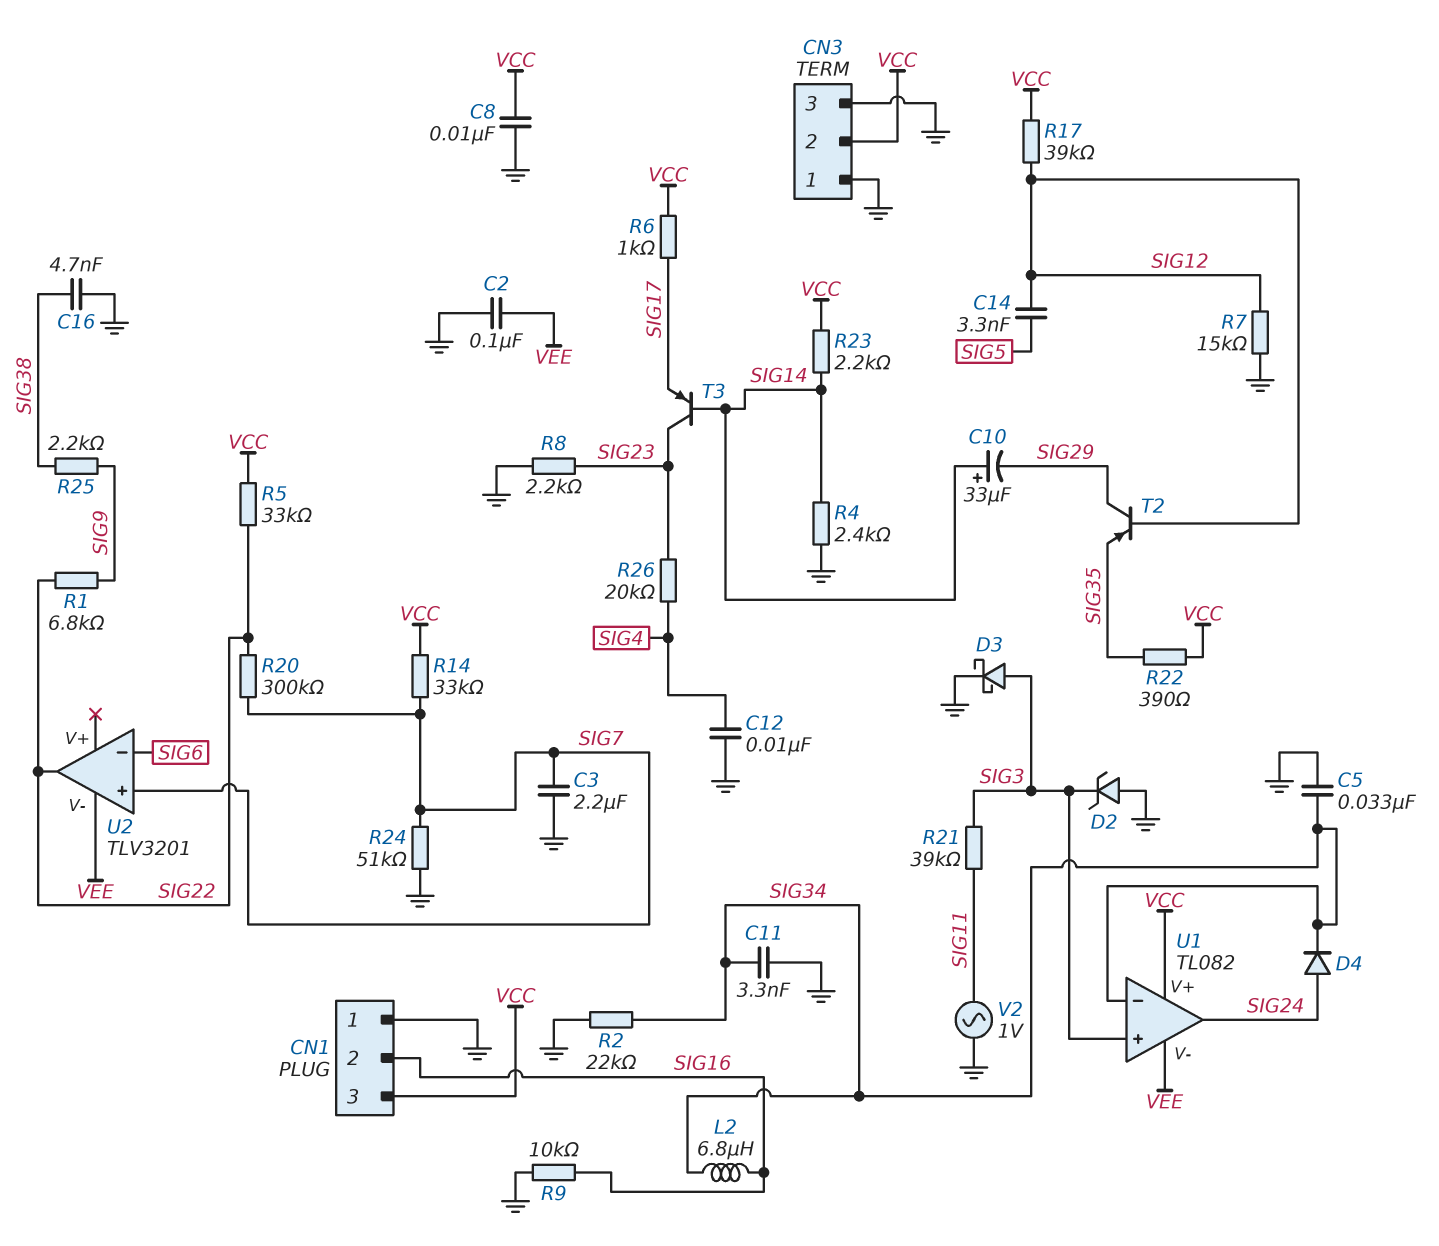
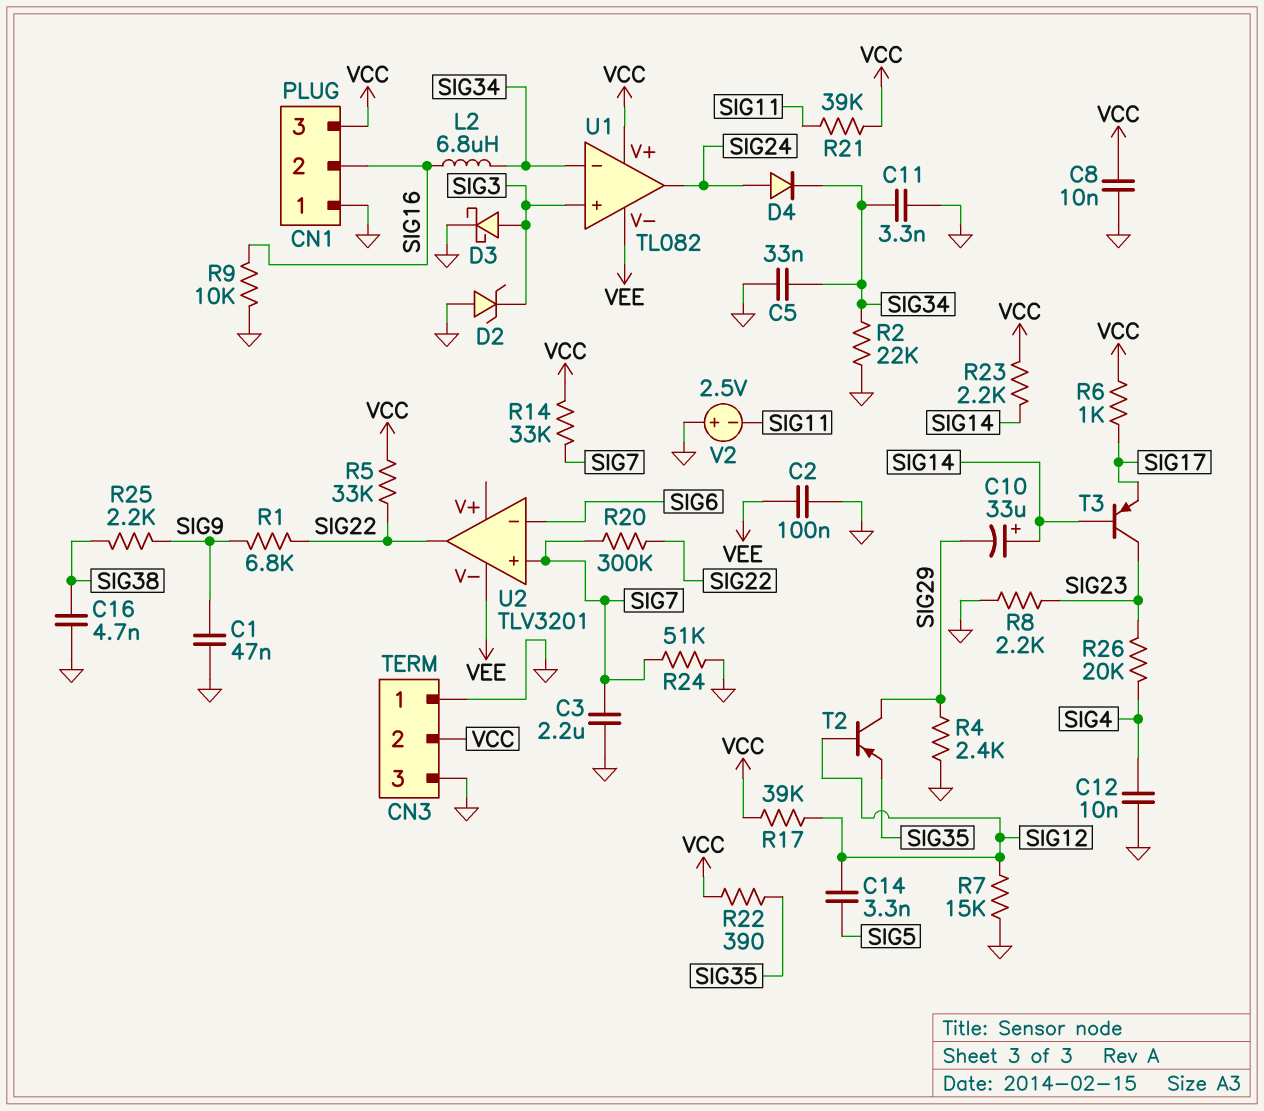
C1: none -> 47nF (GND, SIG9)
R4: 2.4k (GND, SIG14) -> 2.4k (GND, SIG29)
R21: 39k (SIG3, SIG11) -> 39k (SIG11, VCC)
V2: AC 1V (GND, SIG11) -> 2.5V (plus GND, minus SIG11)

